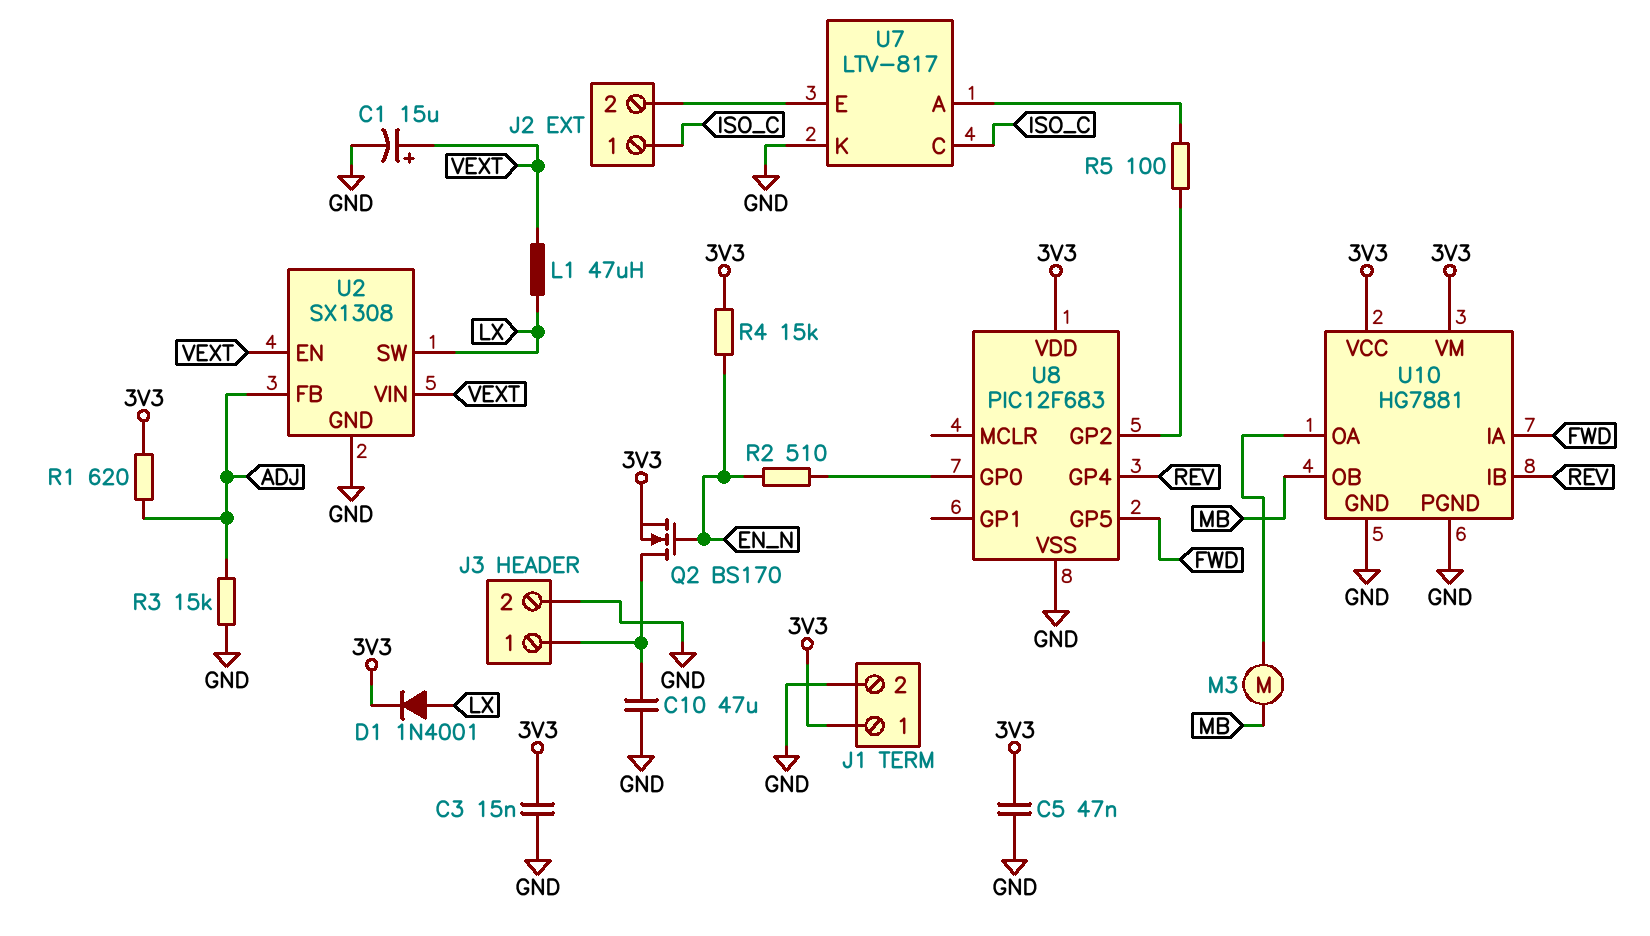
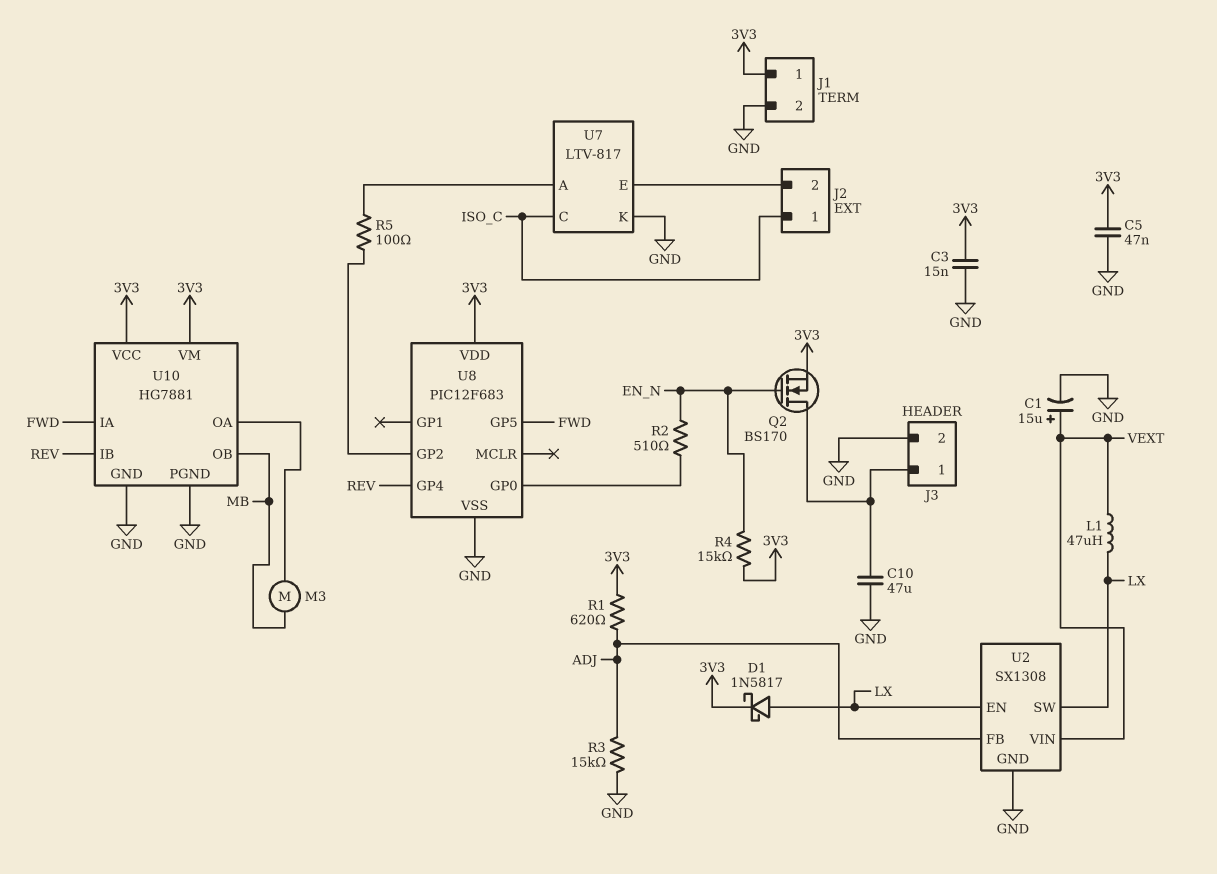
D1: diode 1N4001 (A LX, K 3V3) -> schottky 1N5817 (A LX, K 3V3)
U2 pin EN: VEXT -> LX

